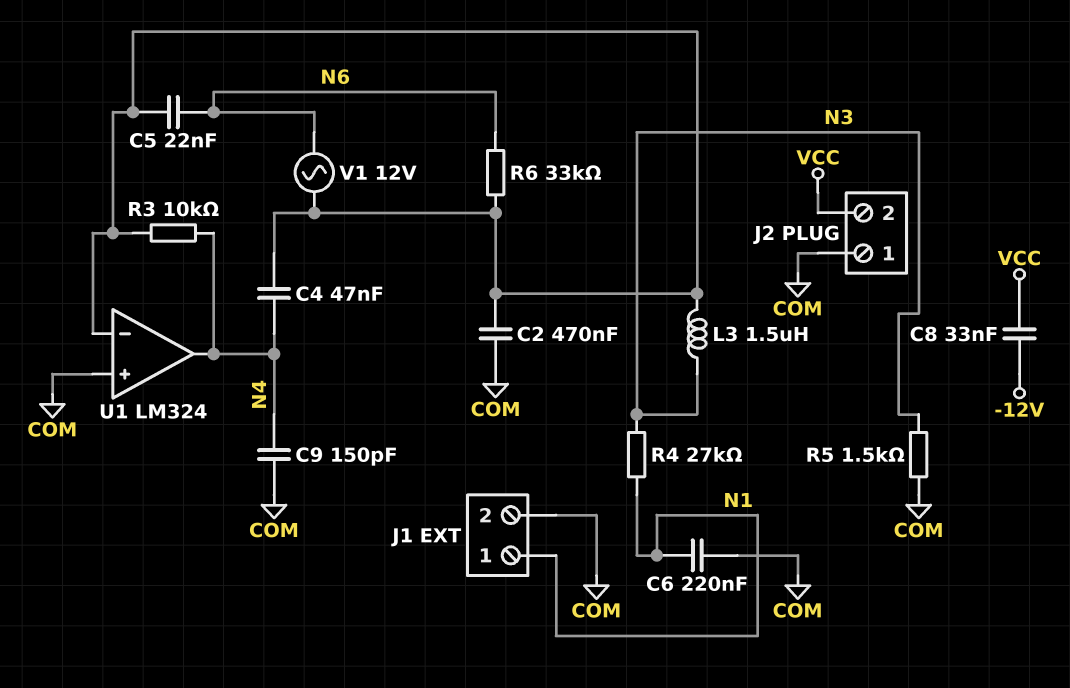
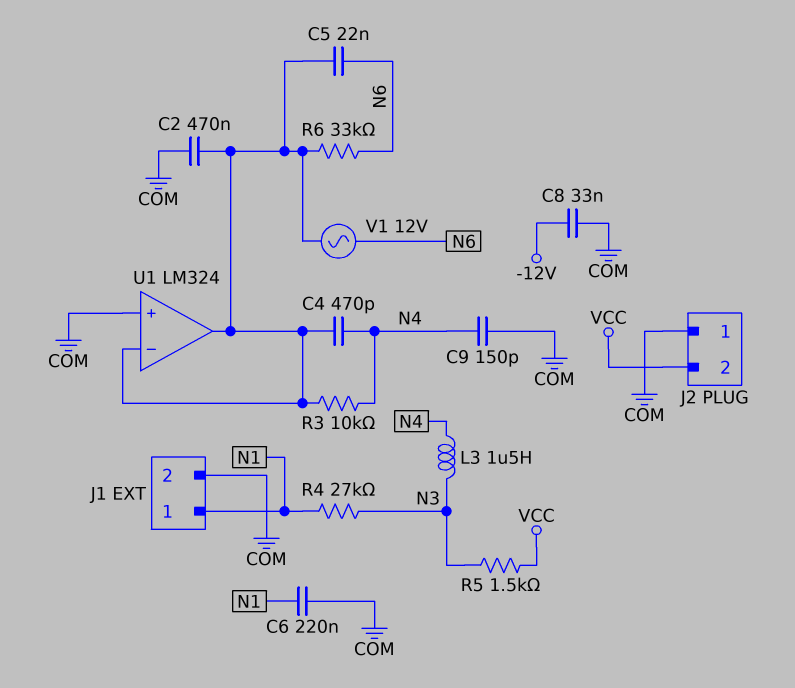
C4: 47nF (N4, U1/in-) -> 470pF (N4, U1/in-)
C8: 33nF (-12V, VCC) -> 33nF (-12V, COM)
L3: 1.5uH (N3, U1/in-) -> 1.5uH (N3, N4)
R5: 1.5k (COM, N3) -> 1.5k (N3, VCC)
U1 pin out: N4 -> U1/in-

